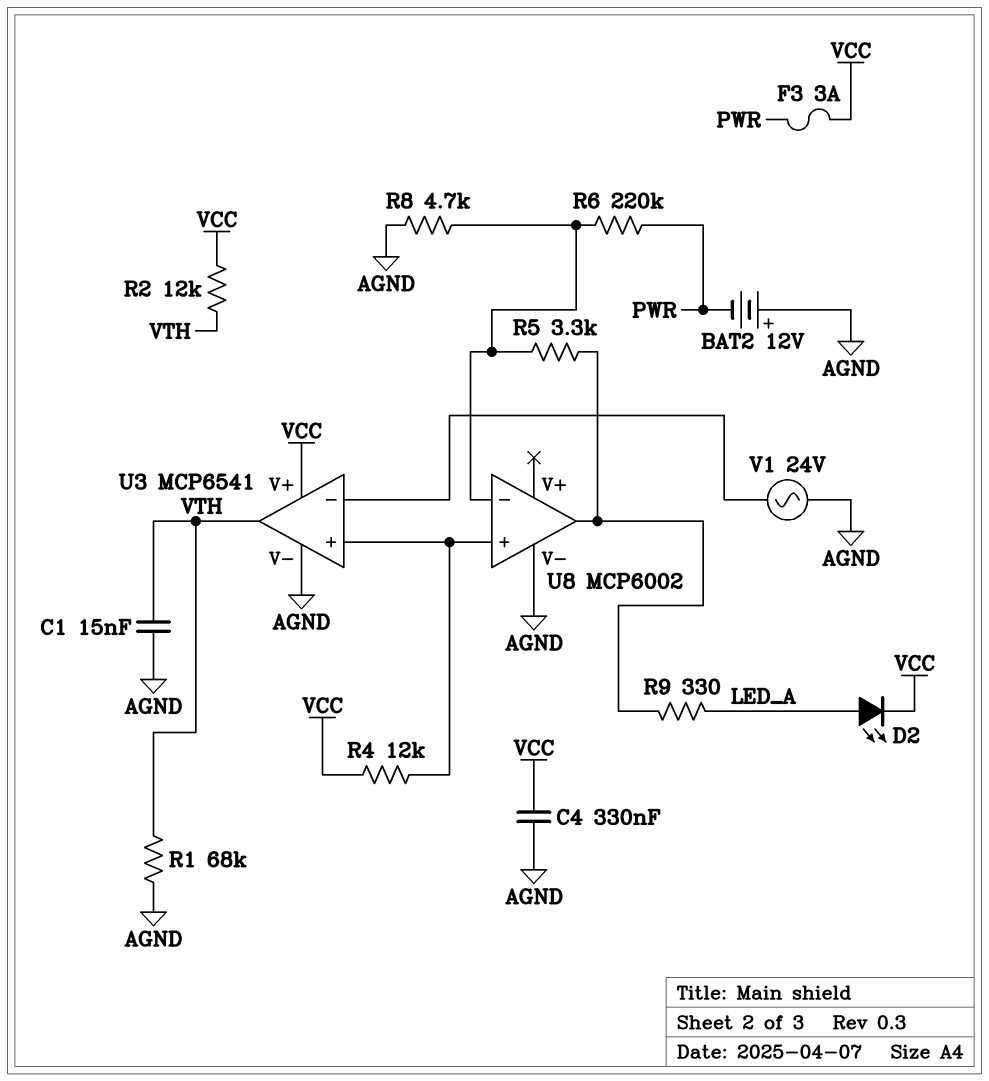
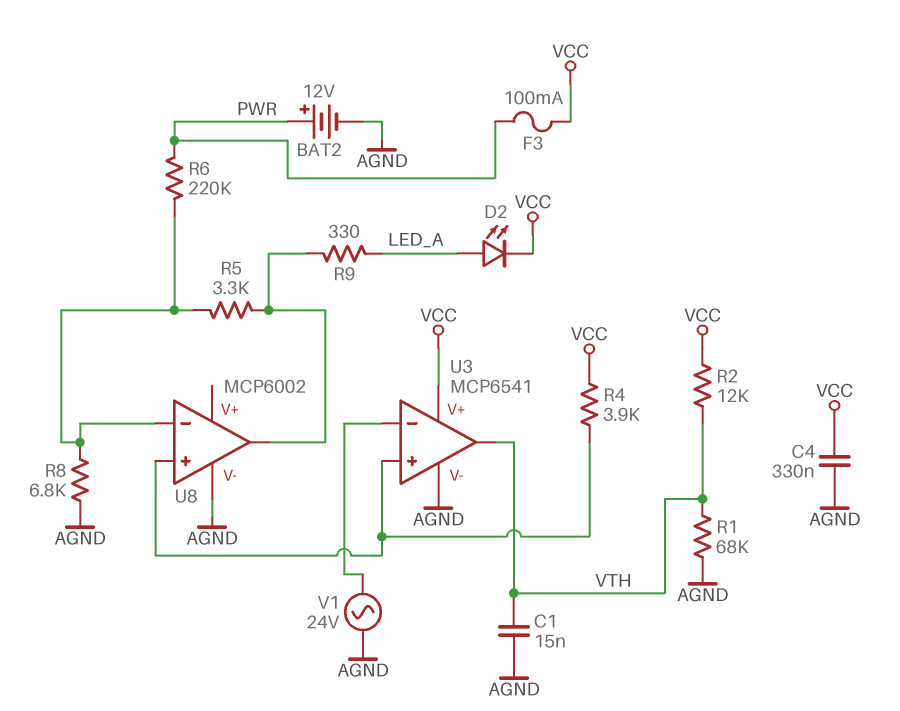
BAT2: 12V (plus AGND, minus PWR) -> 12V (plus PWR, minus AGND)
F3: 3A (PWR, VCC) -> 100mA (PWR, VCC)
R4: 12k (U3/in+, VCC) -> 3.9k (U3/in+, VCC)
R8: 4.7k (AGND, U8/in-) -> 6.8k (AGND, U8/in-)

